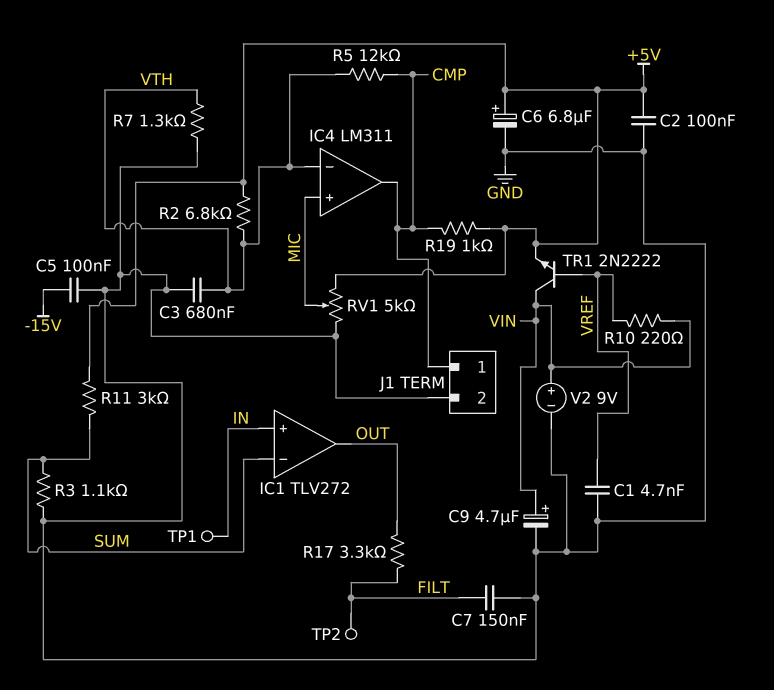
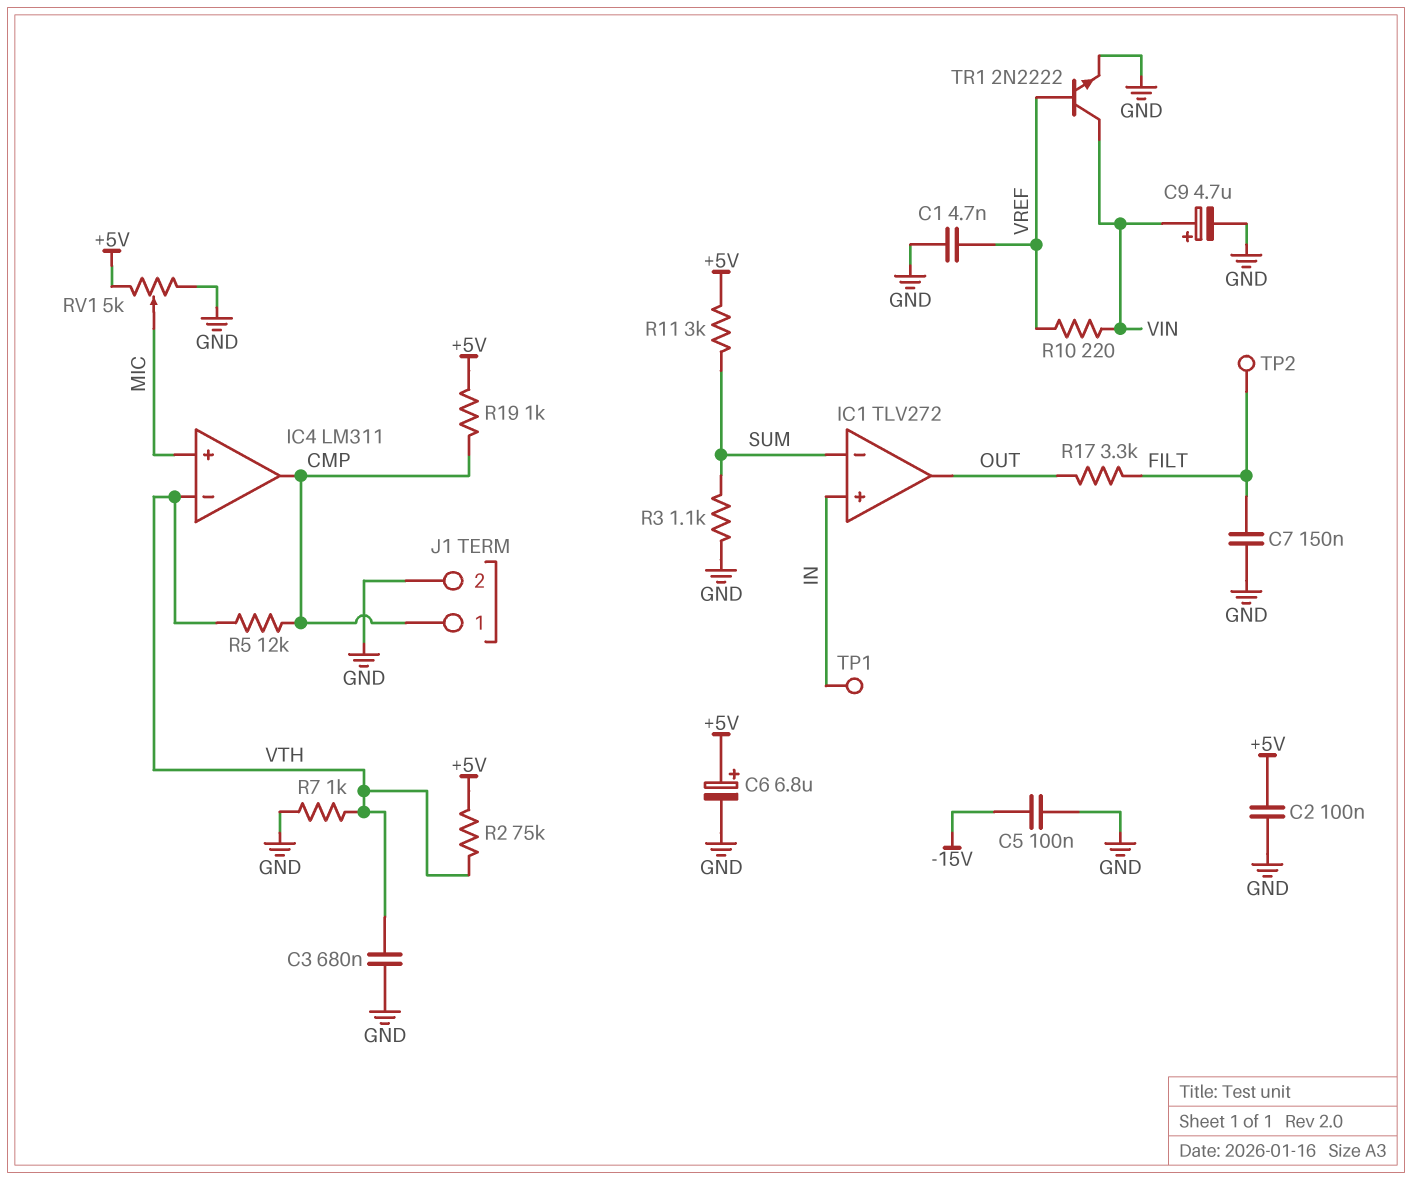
R2: 6.8k (+5V, VTH) -> 75k (+5V, VTH)
R7: 1.3k (GND, VTH) -> 1k (GND, VTH)
TR1: NPN 2N2222 (B VREF, C VIN, E +5V) -> NPN 2N2222 (B VREF, C VIN, E GND)
V2: 9V (plus VIN, minus GND) -> none

